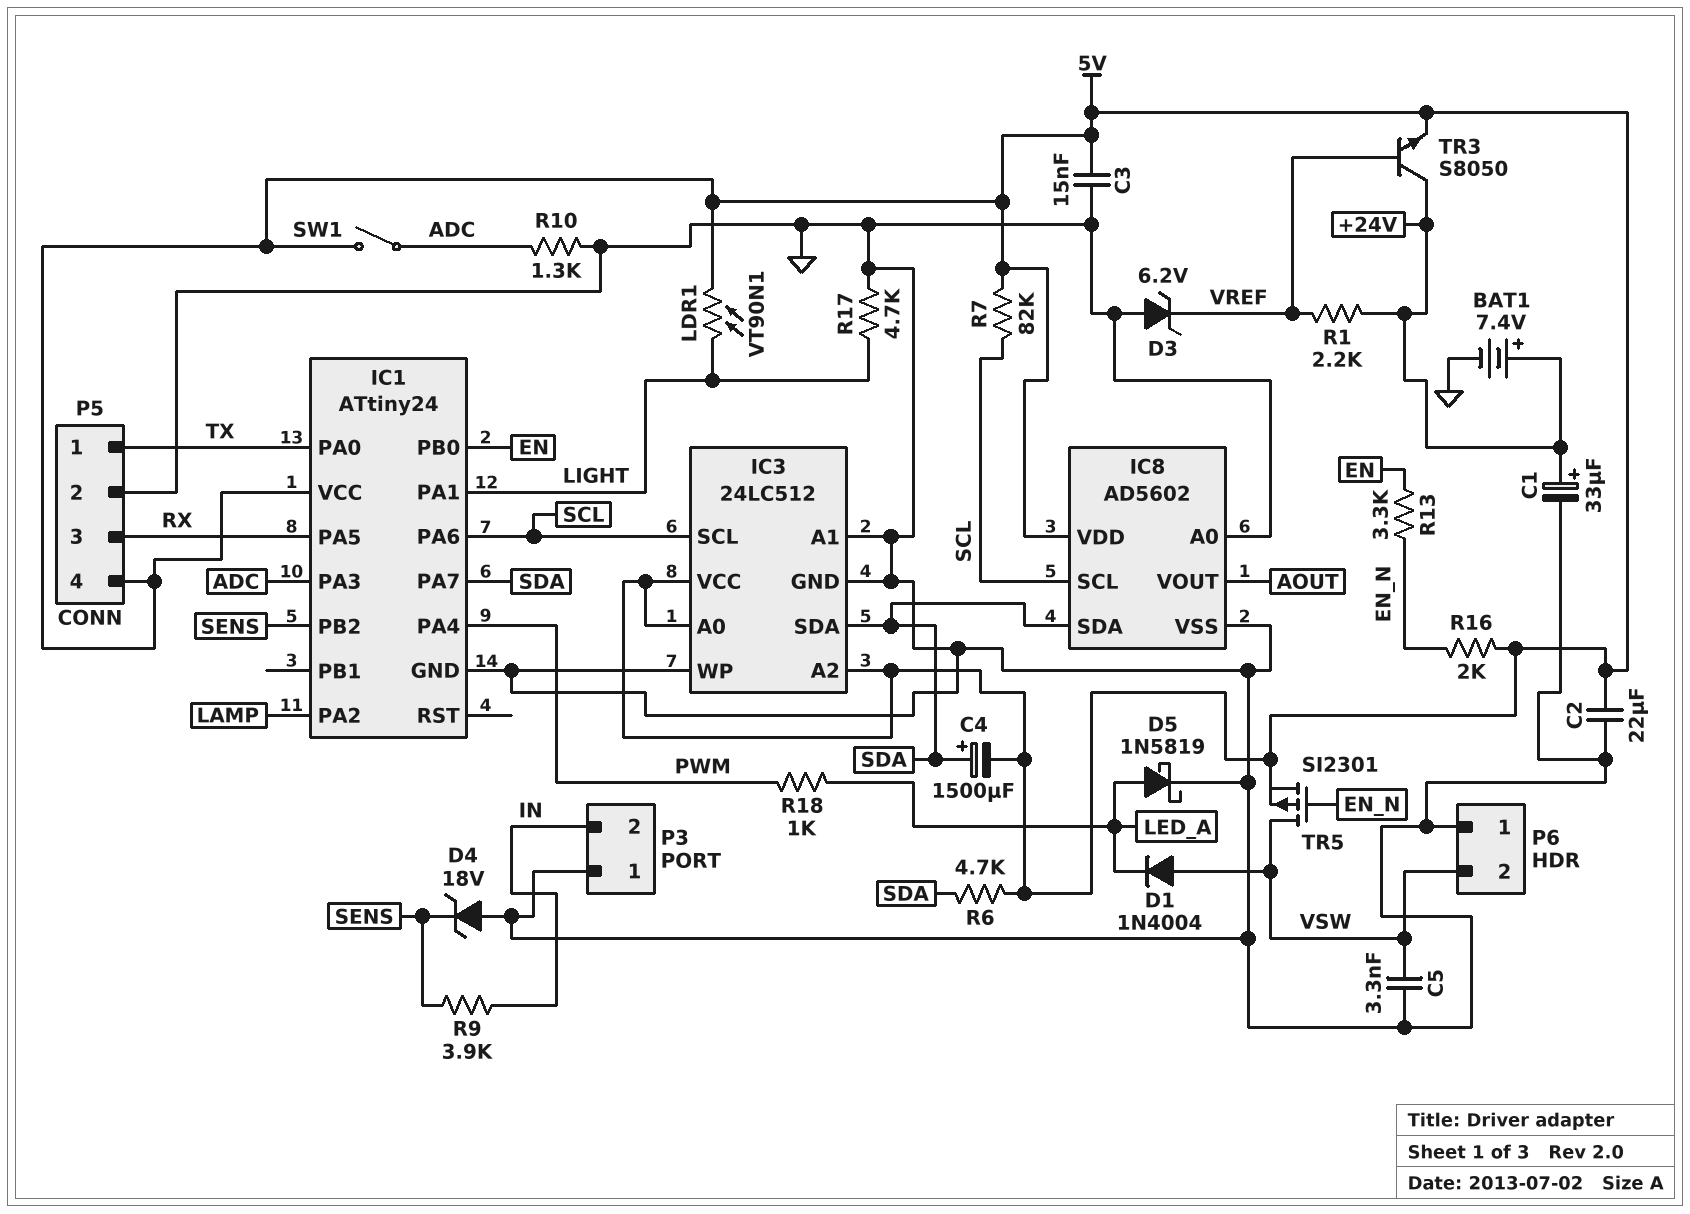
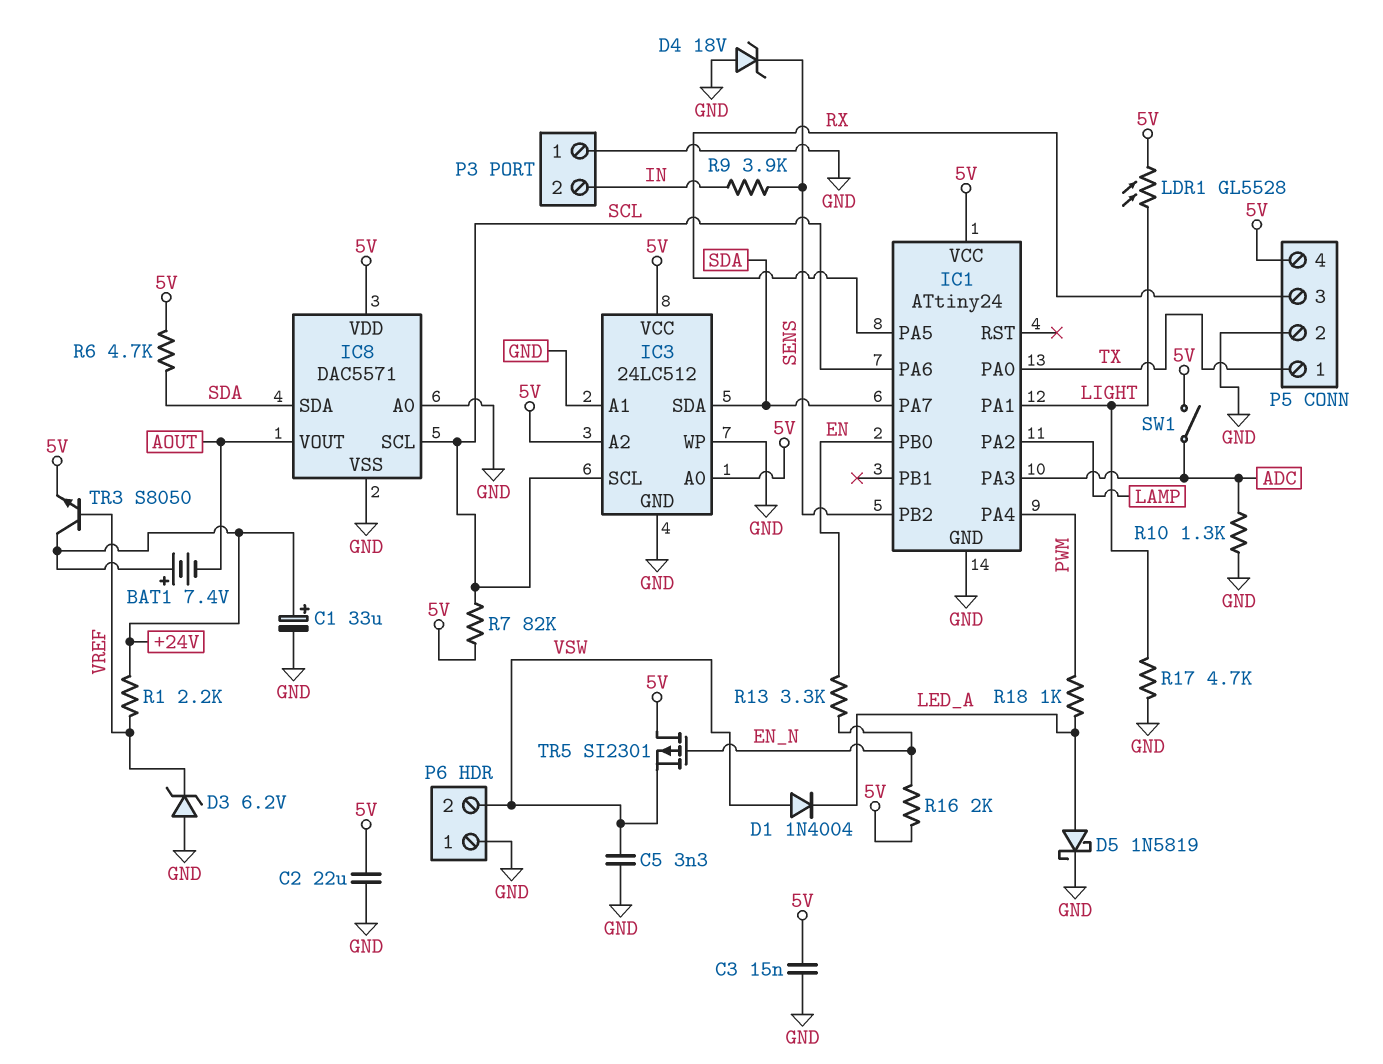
BAT1: 7.4V (plus +24V, minus GND) -> 7.4V (plus +24V, minus AOUT)
C4: 1500uF (plus SDA, minus 5V) -> none
IC8: AD5602 -> DAC5571
LDR1: VT90N1 (5V, LIGHT) -> GL5528 (5V, LIGHT)
TR5: PMOS SI2301 (G EN_N, D VSW, S 5V) -> PMOS SI2301 (G EN_N, D 5V, S VSW)

